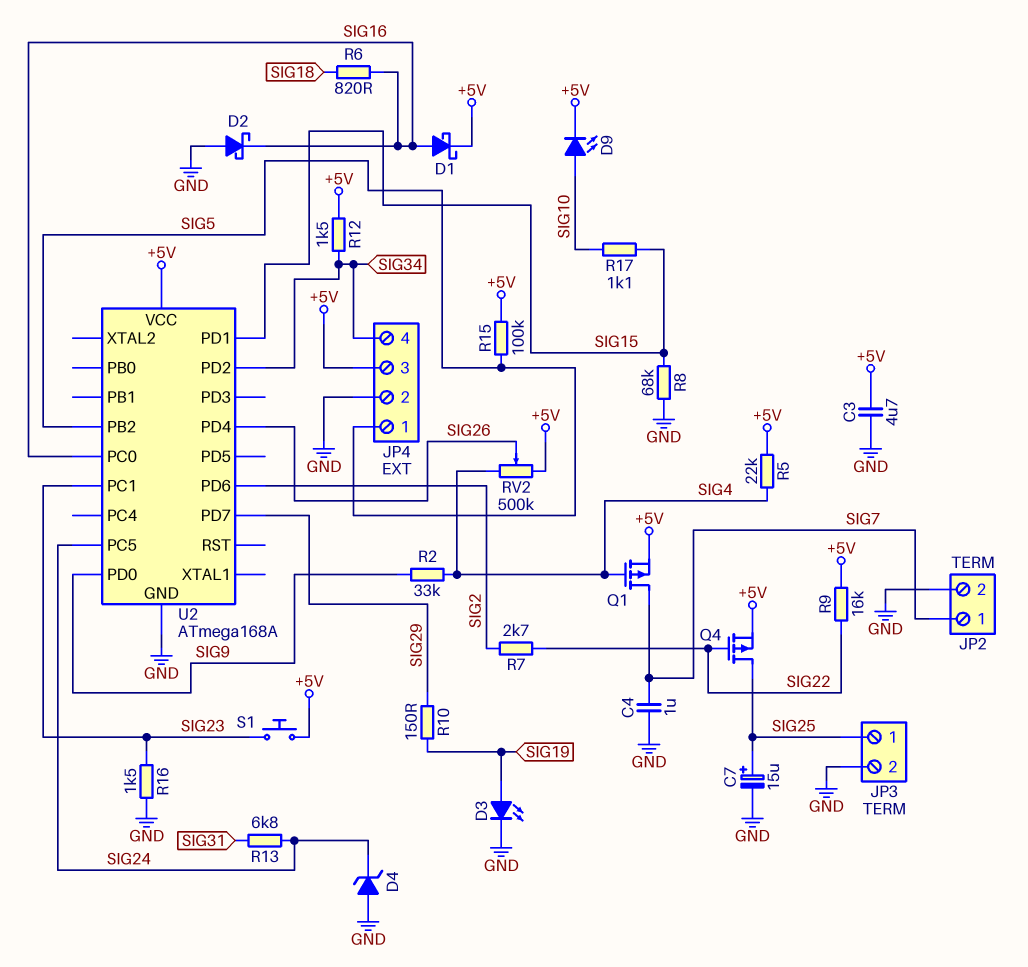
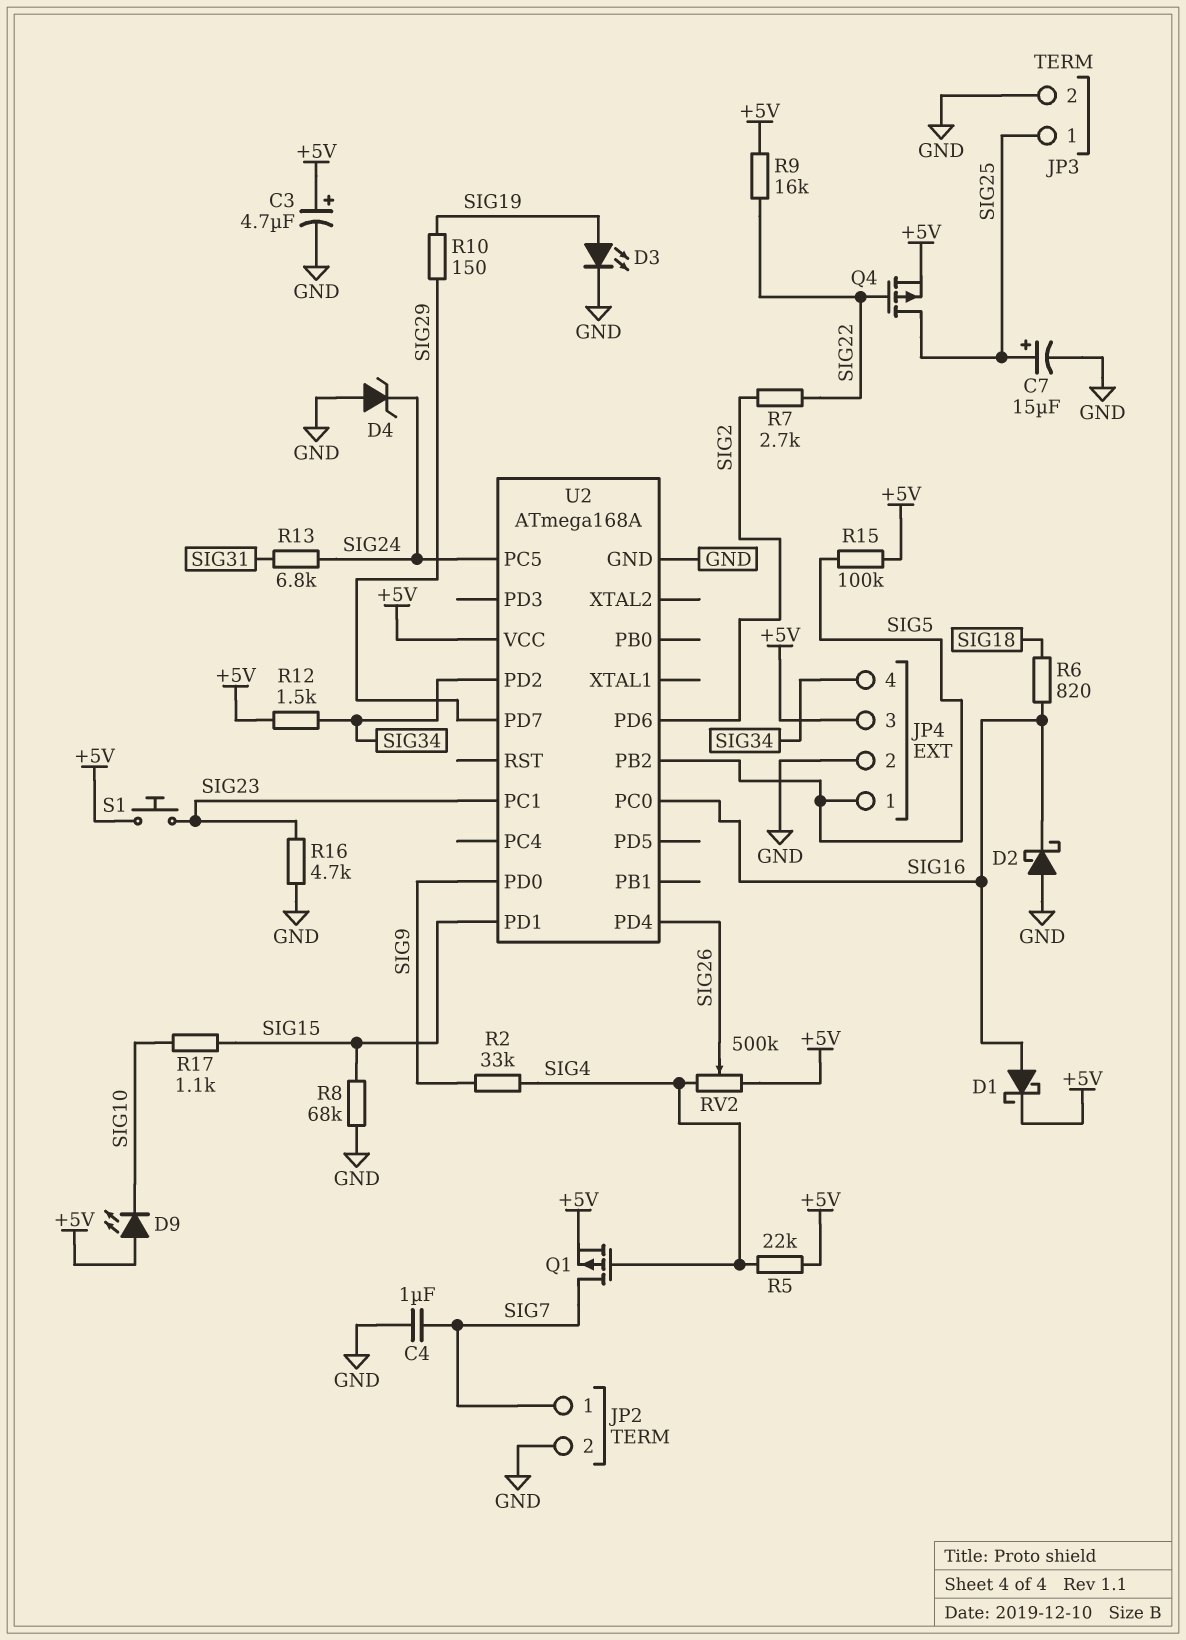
C3: 4.7uF (+5V, GND) -> 4.7uF (plus +5V, minus GND)
D9: LED (A SIG10, K +5V) -> LED (A +5V, K SIG10)
R16: 1.5k (GND, SIG23) -> 4.7k (GND, SIG23)

